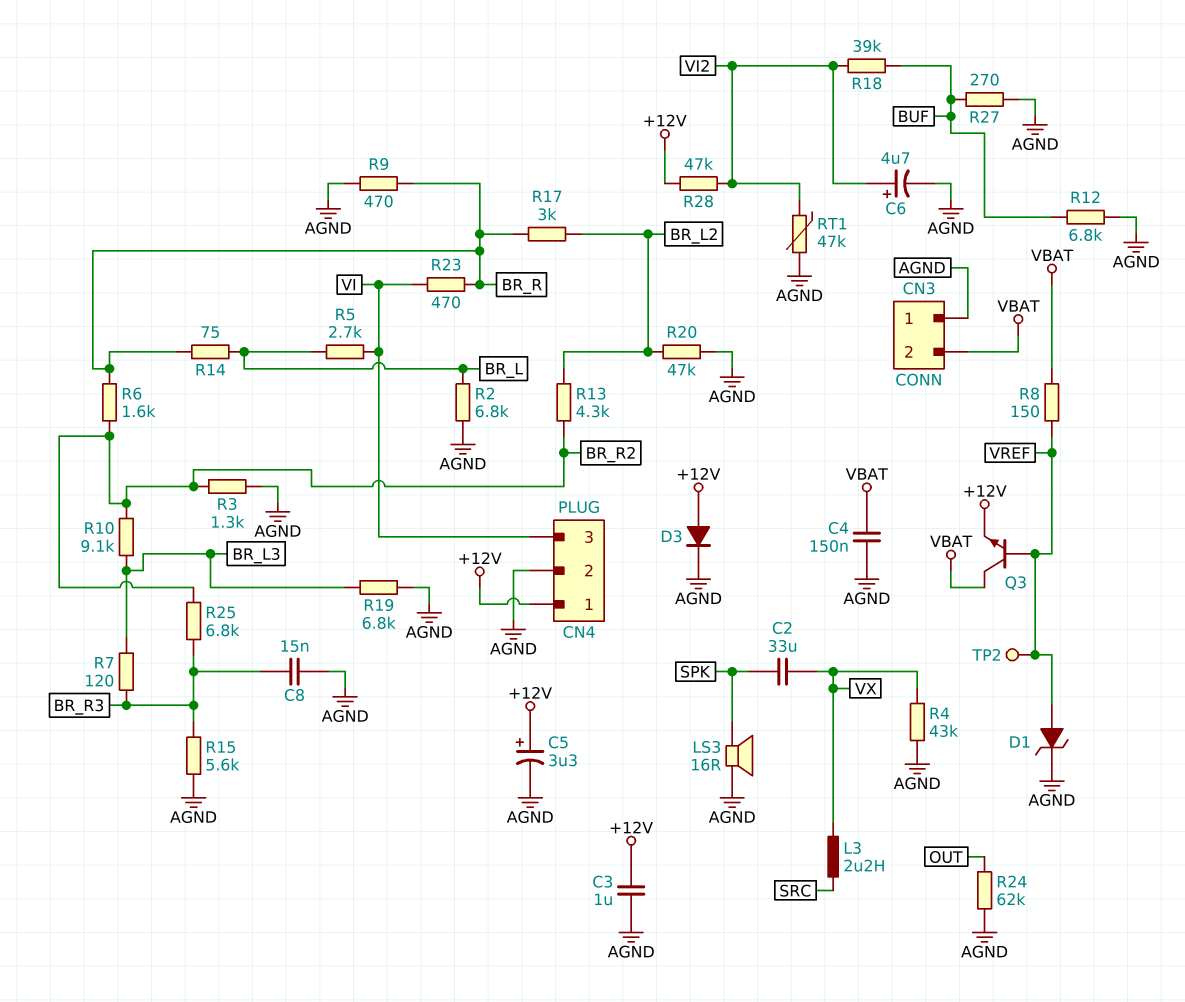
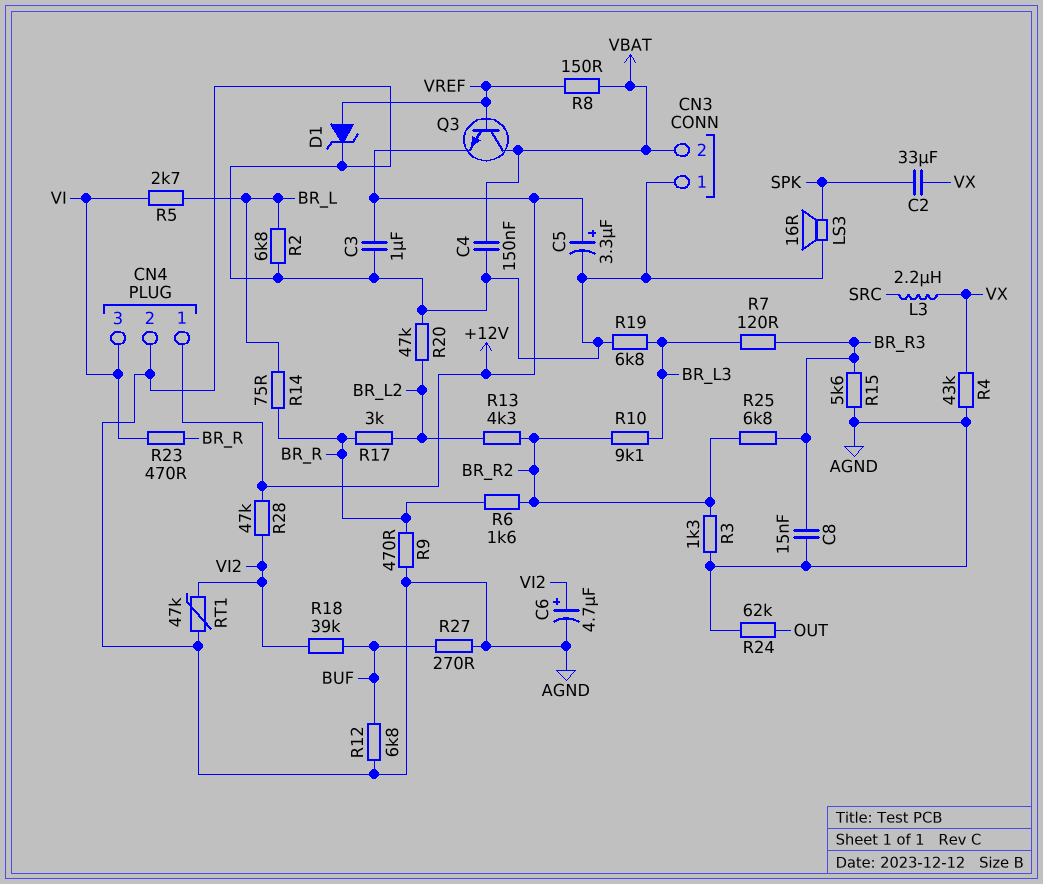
D3: diode (A +12V, K AGND) -> none
TP2: test point (VREF) -> none

